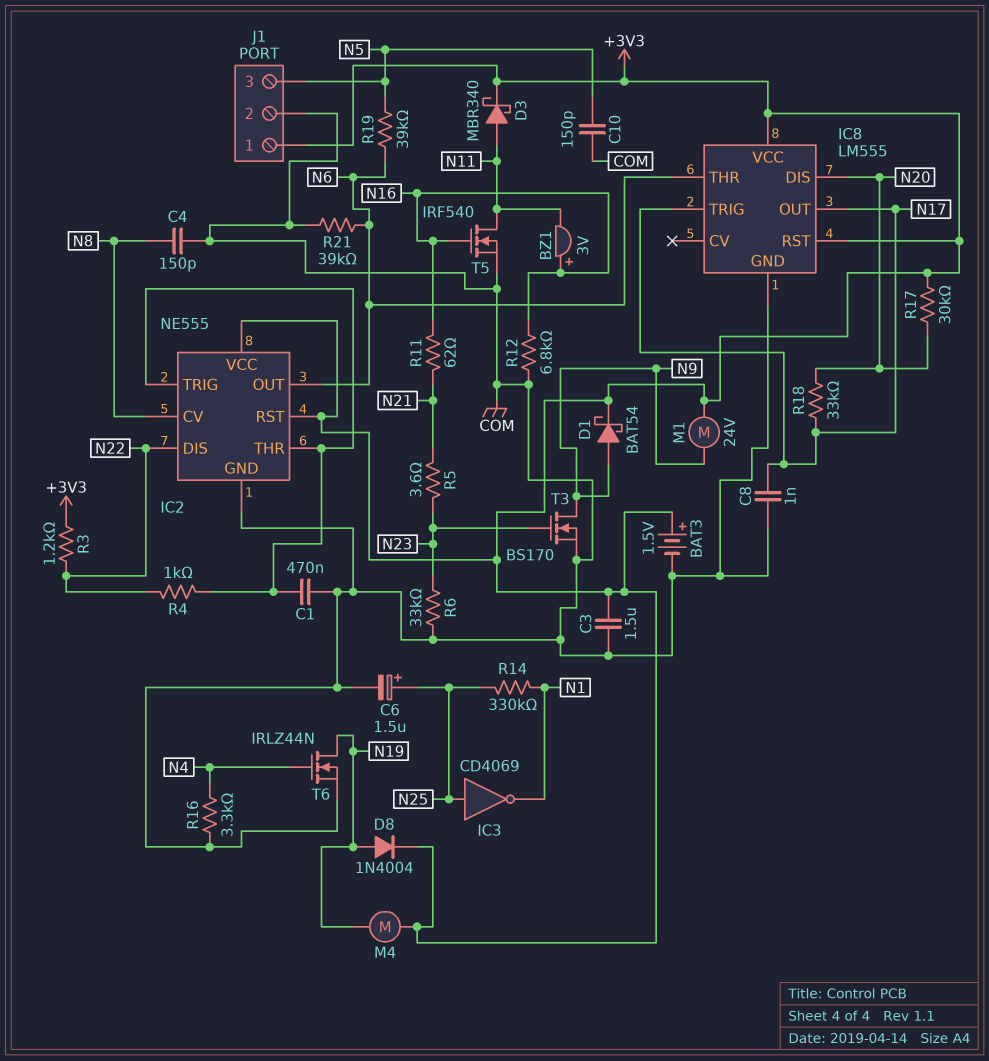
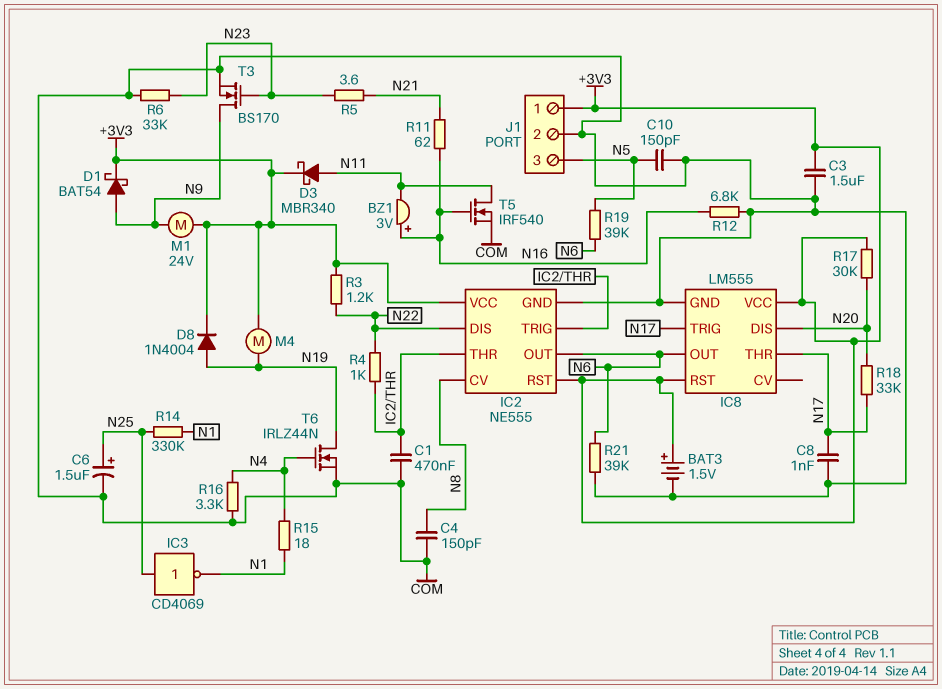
IC8 pin OUT: N17 -> N6
IC8 pin THR: N6 -> N17
R15: none -> 18 (N1, N4)

